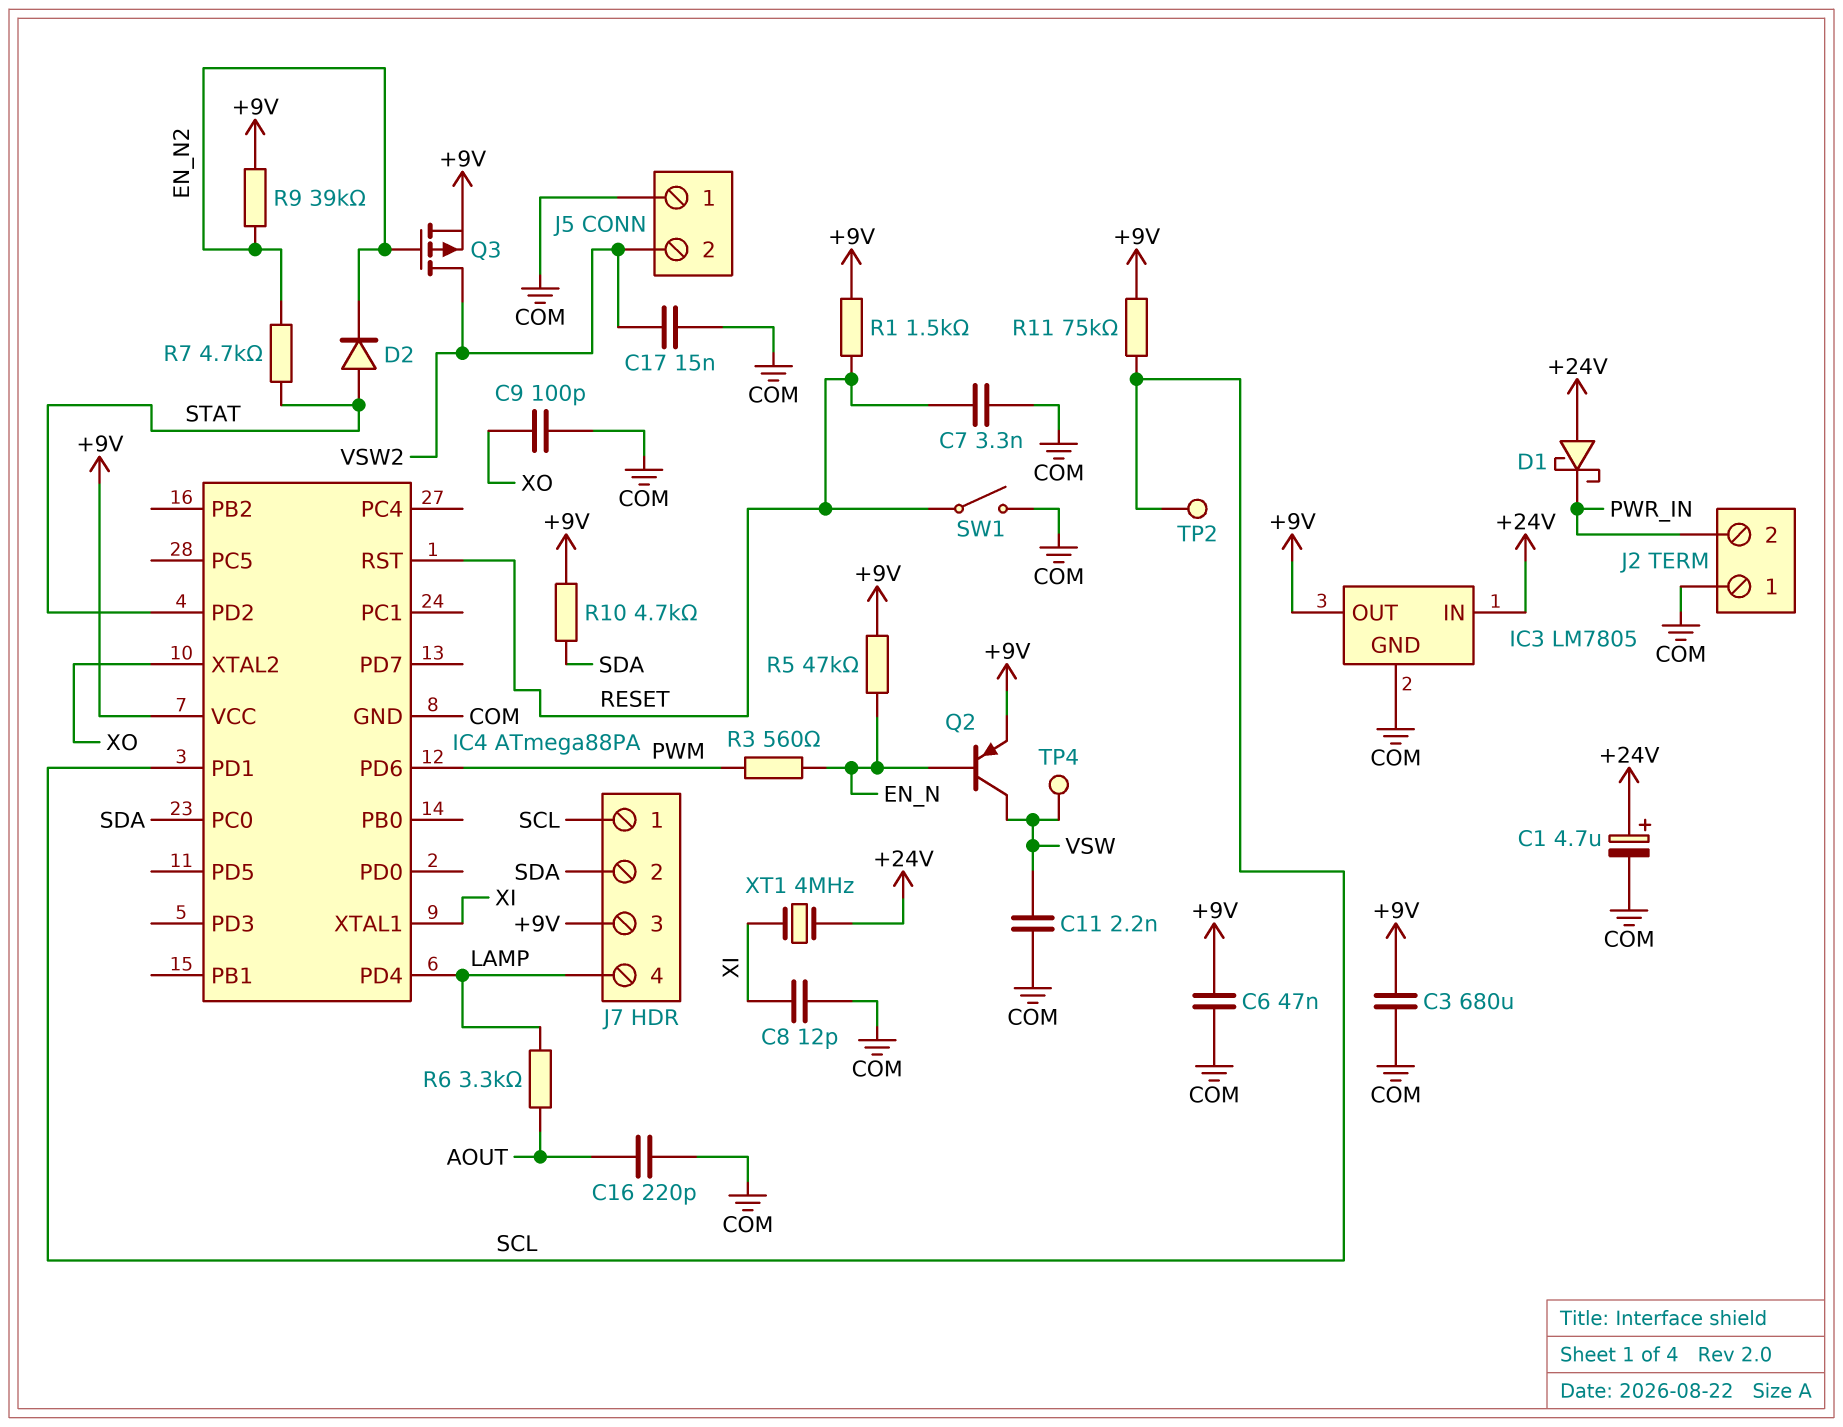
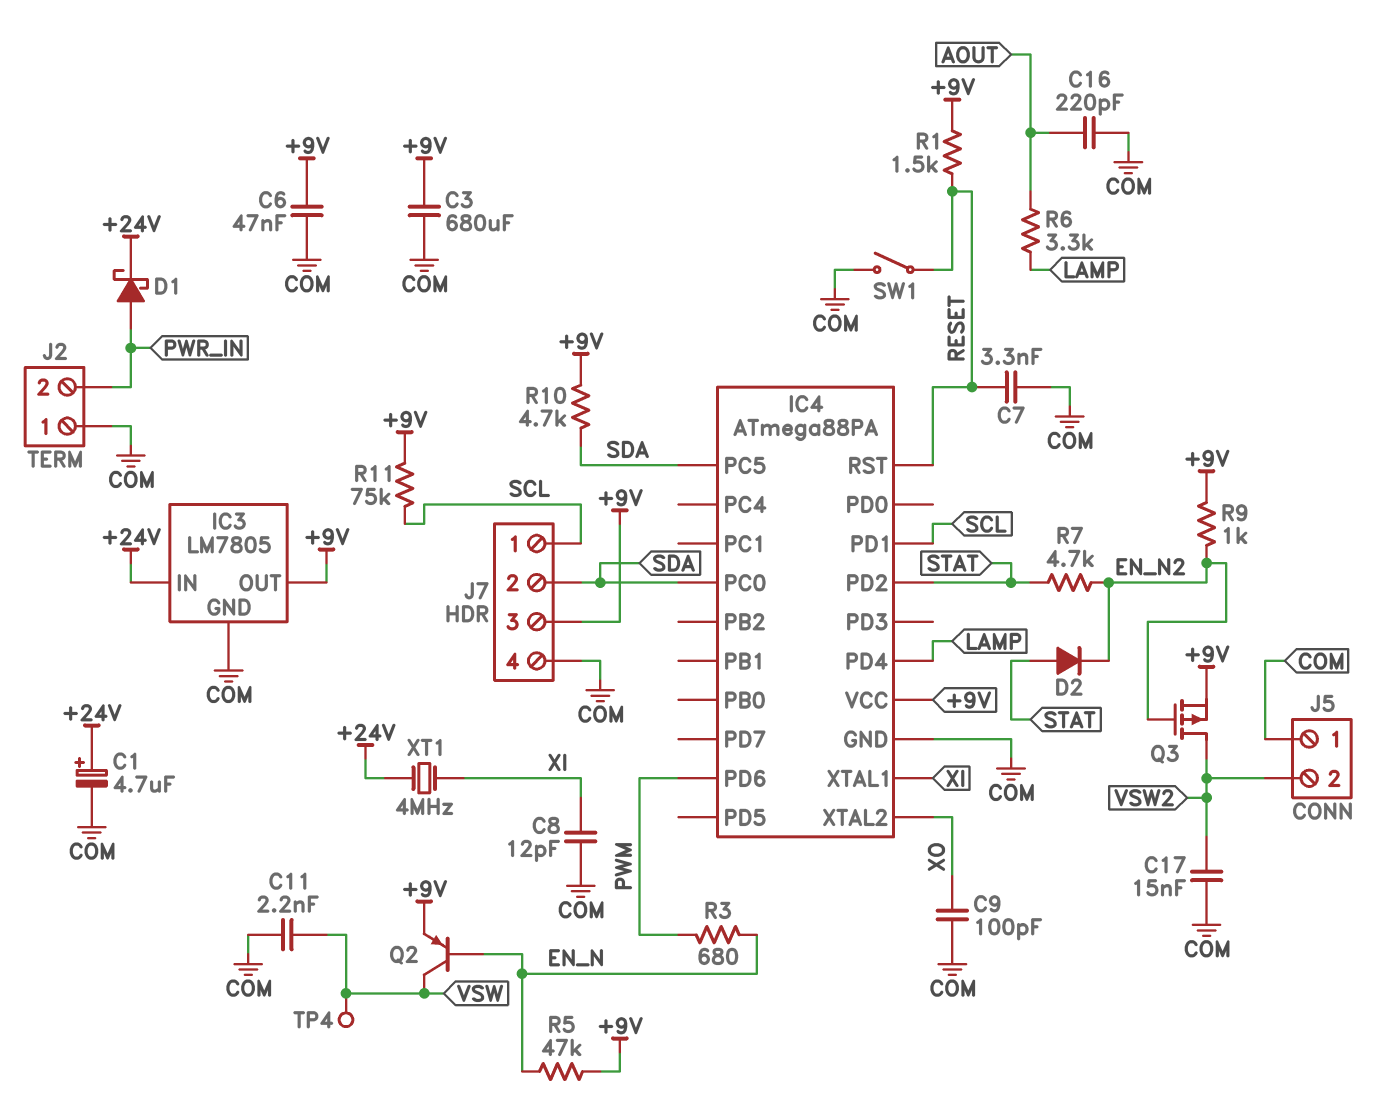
D1: schottky (A +24V, K PWR_IN) -> schottky (A PWR_IN, K +24V)
IC4 pin PC5: none -> SDA
J7 pin 4: LAMP -> COM
R3: 560 (EN_N, PWM) -> 680 (EN_N, PWM)
R9: 39k (+9V, EN_N2) -> 1k (+9V, EN_N2)
TP2: test point (SCL) -> none

